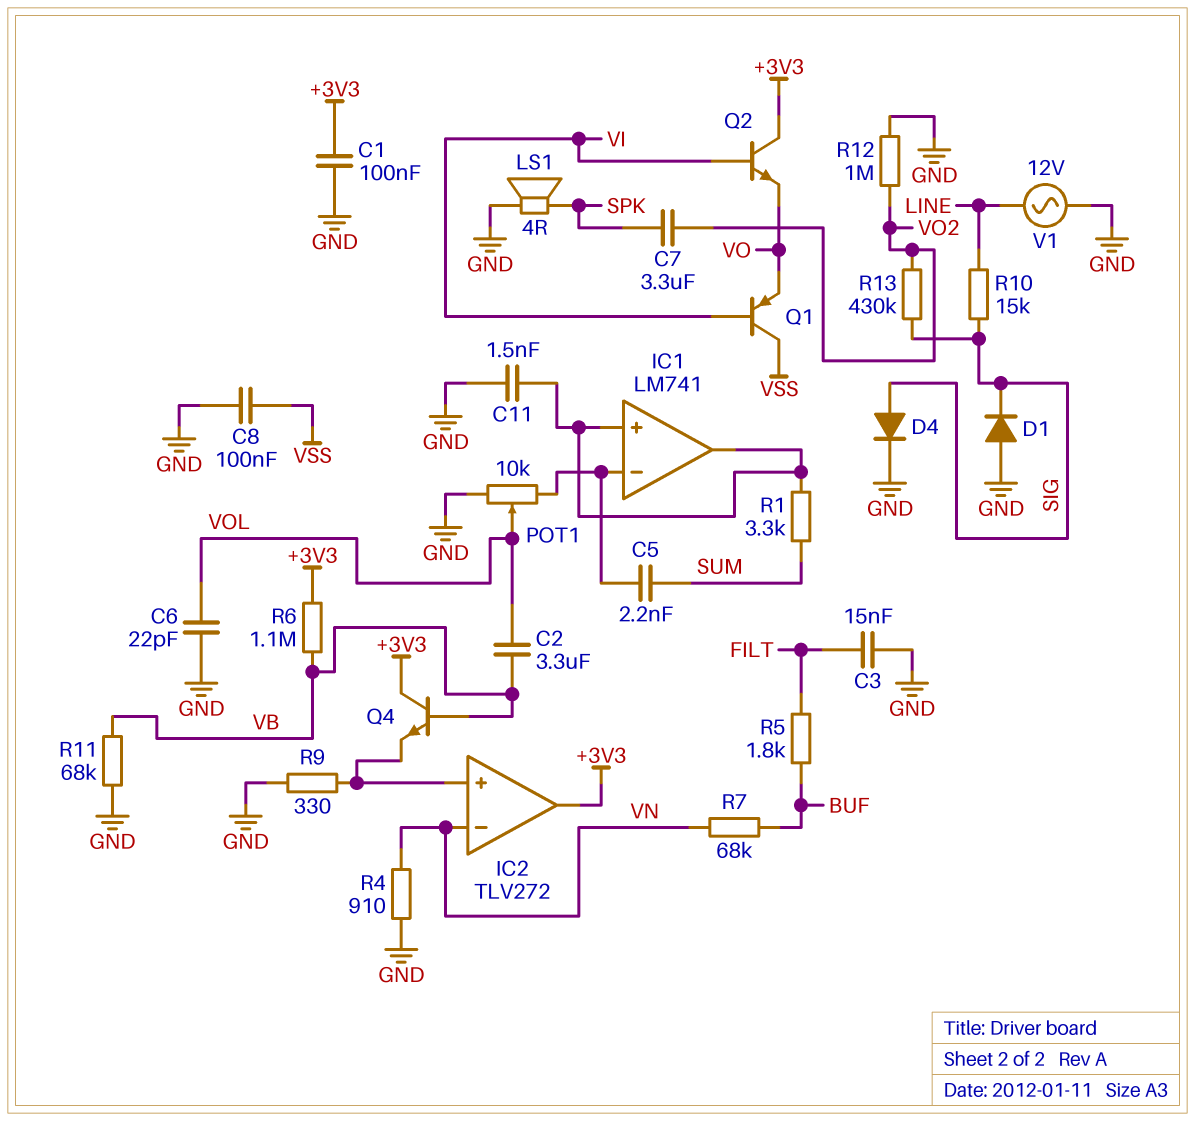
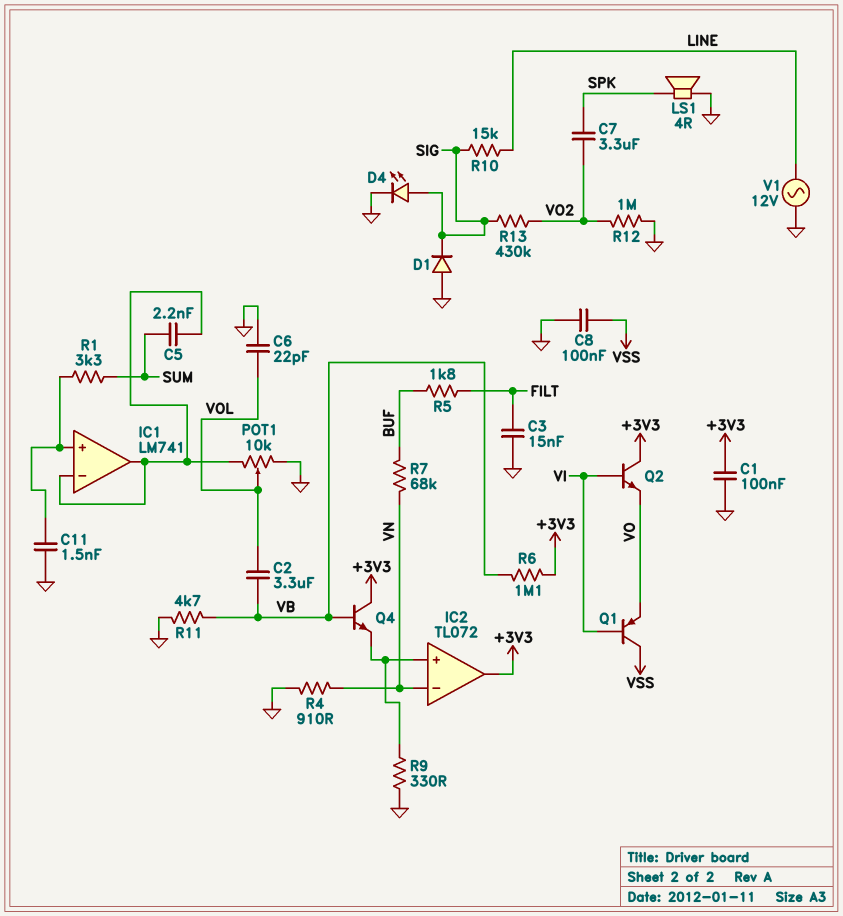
D4: diode (A SIG, K GND) -> LED (A SIG, K GND)
IC1 pin out: IC1/in+ -> IC1/in-
IC2: TLV272 -> TL072
R11: 68k (GND, VB) -> 4.7k (GND, VB)

